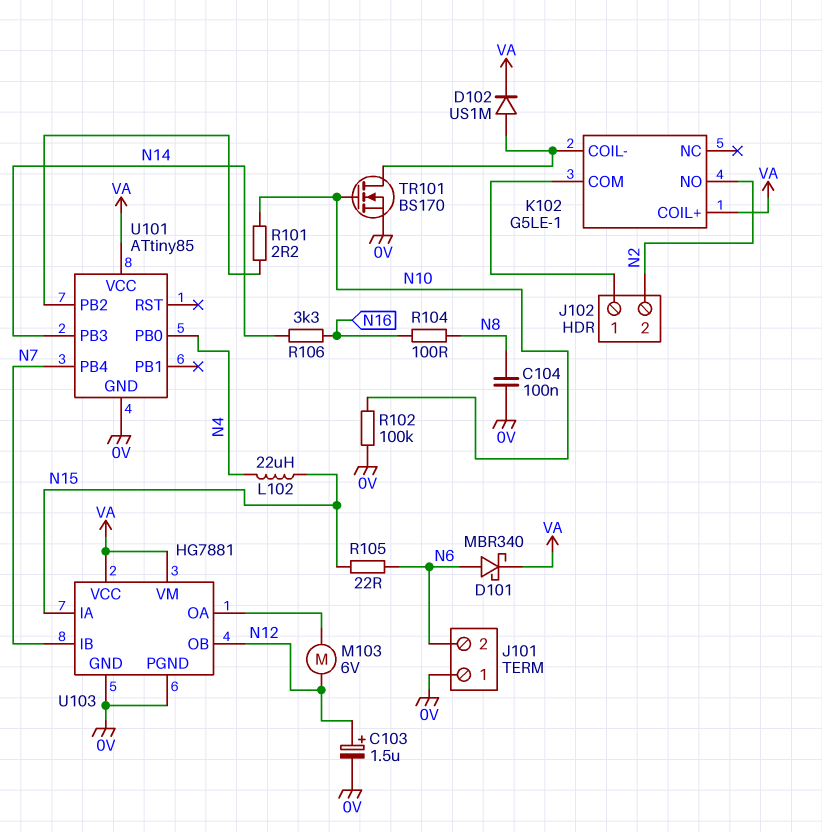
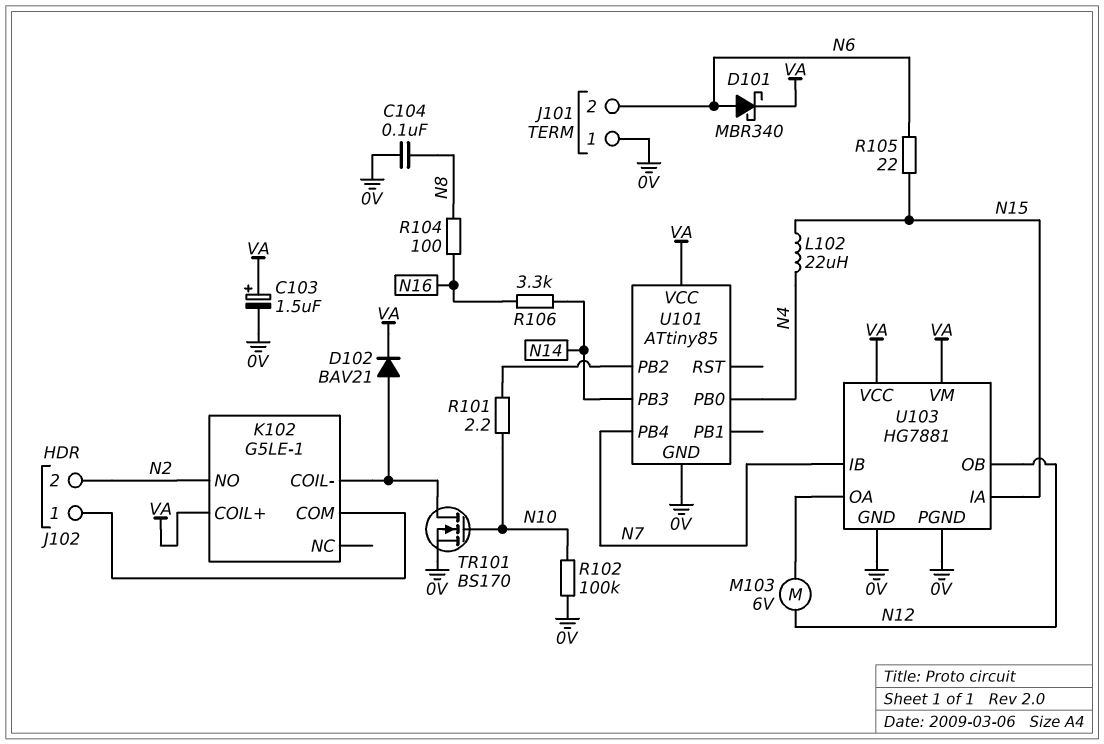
C103: 1.5uF (plus N12, minus 0V) -> 1.5uF (plus VA, minus 0V)
D102: diode US1M (A K102/COIL-, K VA) -> diode BAV21 (A K102/COIL-, K VA)

